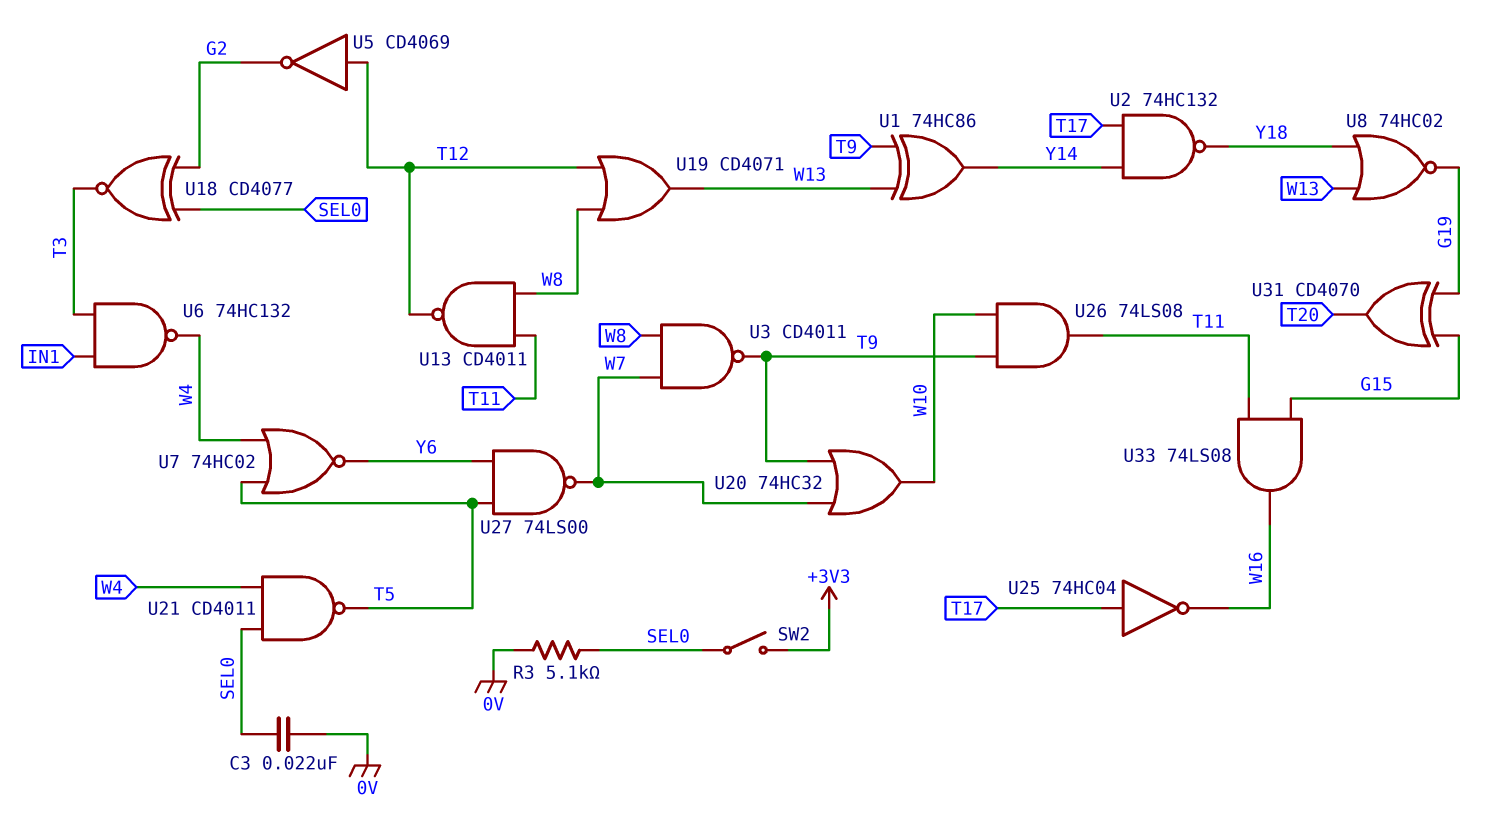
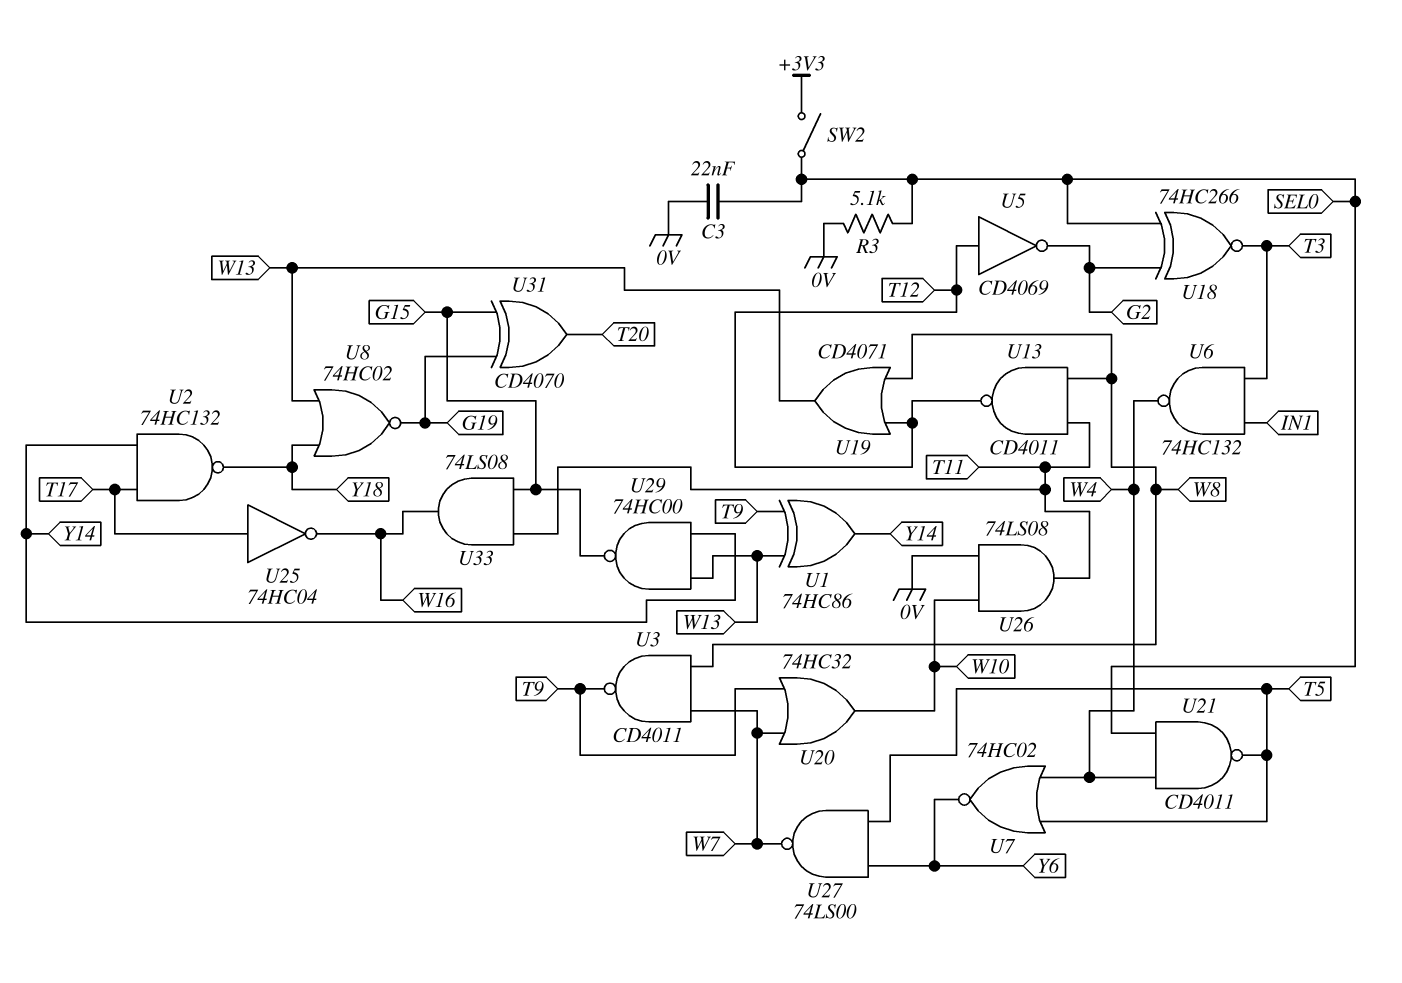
U18: XNOR CD4077 (in G2, in SEL0, out T3) -> XNOR 74HC266 (in G2, in SEL0, out T3)
U26: AND 74LS08 (in T9, in W10, out T11) -> AND 74LS08 (in 0V, in W10, out T11)
U29: none -> NAND 74HC00 (in W13, in Y14, out G15)

